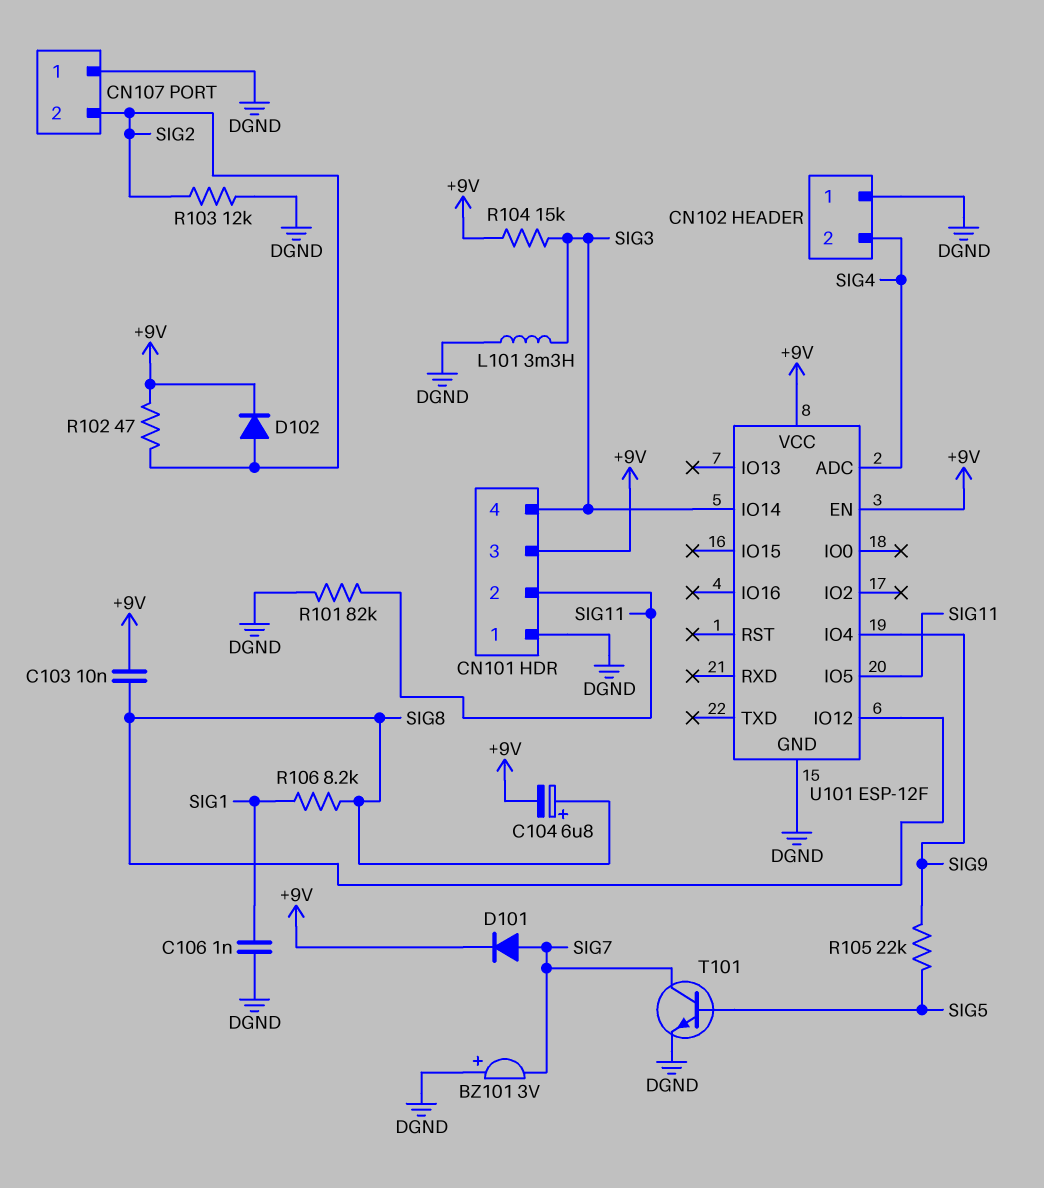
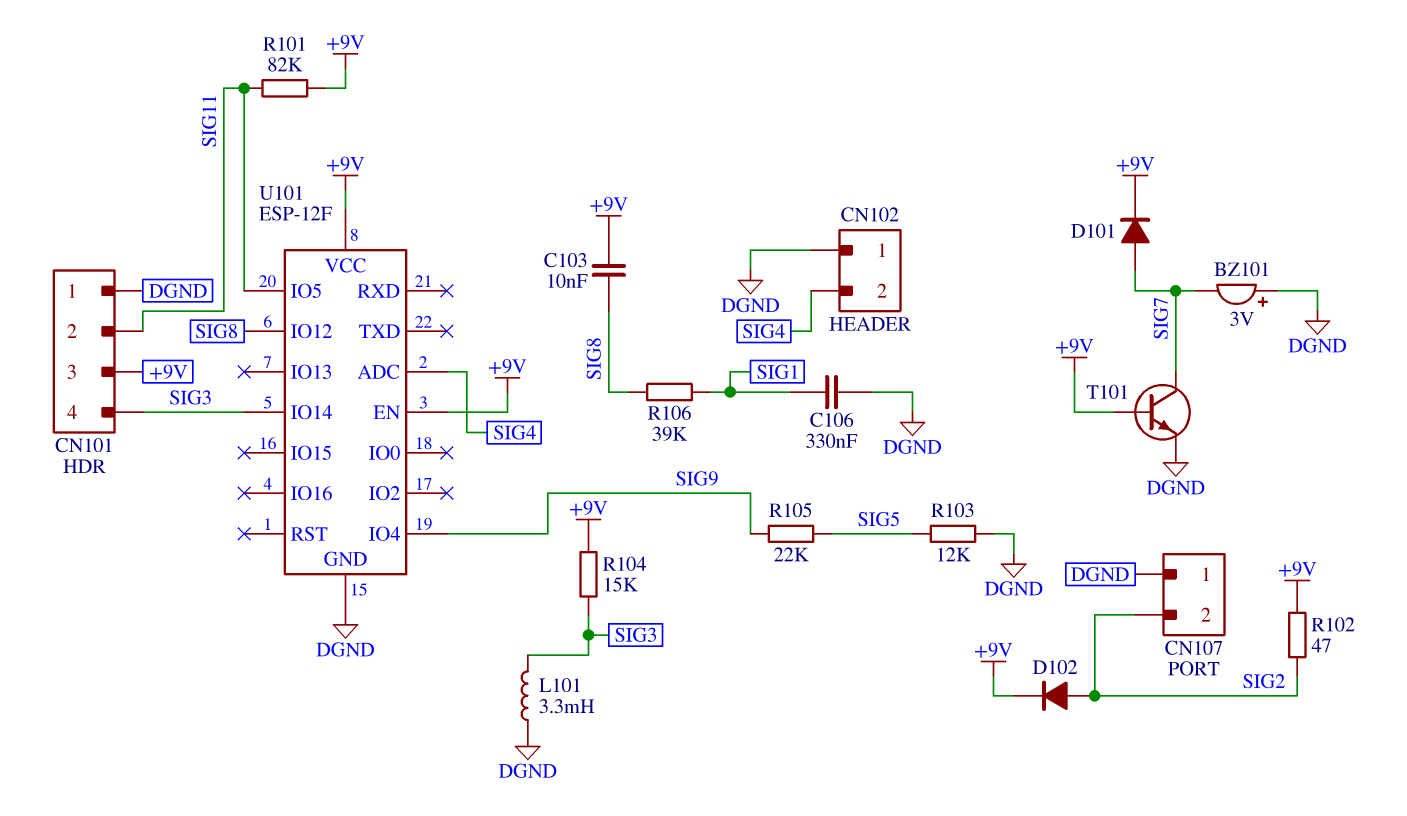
C104: 6.8uF (plus SIG8, minus +9V) -> none
C106: 1nF (DGND, SIG1) -> 330nF (DGND, SIG1)
R101: 82k (DGND, SIG11) -> 82k (+9V, SIG11)
R103: 12k (DGND, SIG2) -> 12k (DGND, SIG5)
R106: 8.2k (SIG1, SIG8) -> 39k (SIG1, SIG8)
T101: NPN (B SIG5, C SIG7, E DGND) -> NPN (B +9V, C SIG7, E DGND)

